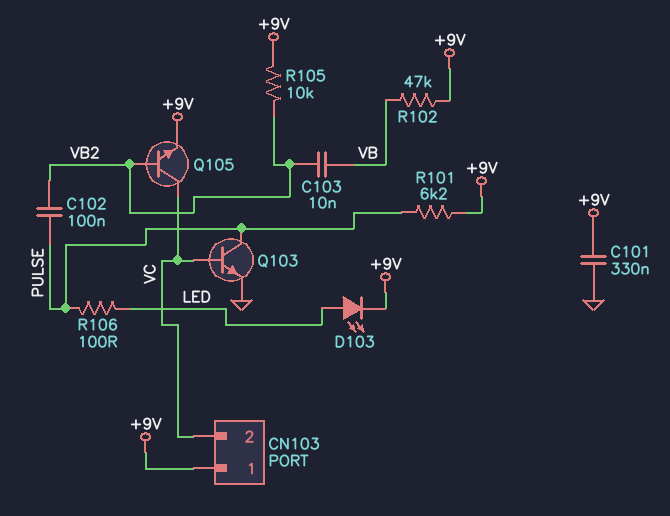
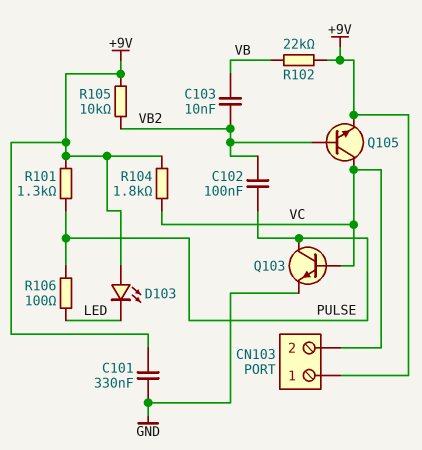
D103: LED (A LED, K +9V) -> LED (A +9V, K LED)
R101: 6.2k (+9V, PULSE) -> 1.3k (+9V, PULSE)
R102: 47k (+9V, VB) -> 22k (+9V, VB)
R104: none -> 1.8k (+9V, VC)

